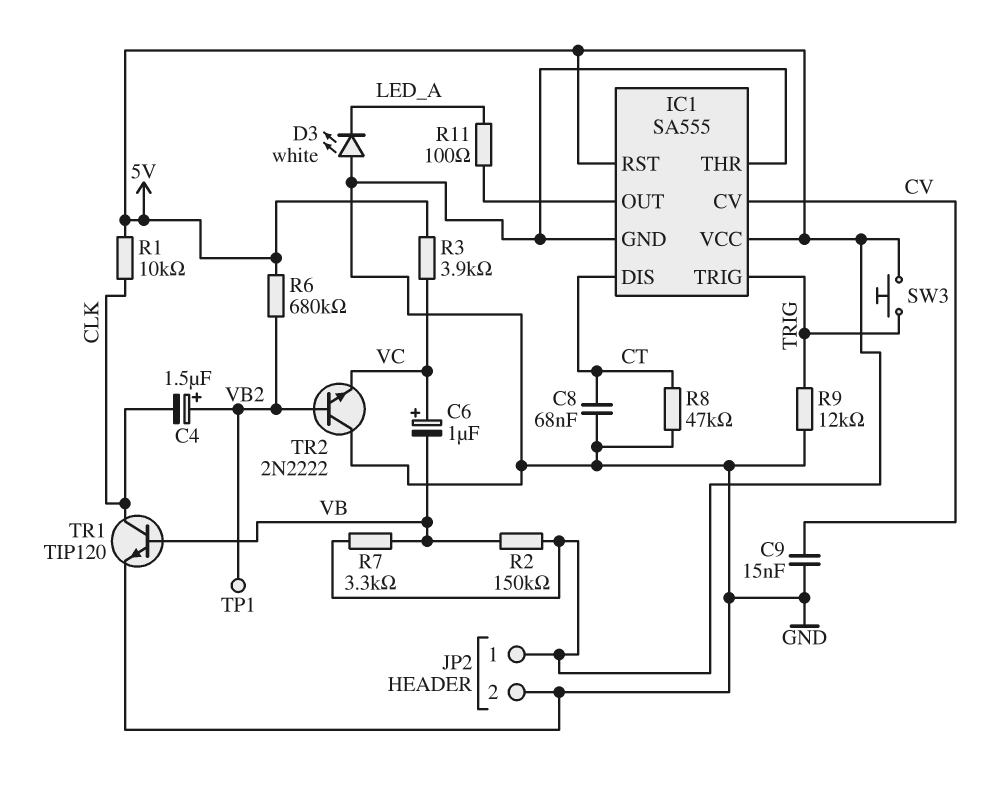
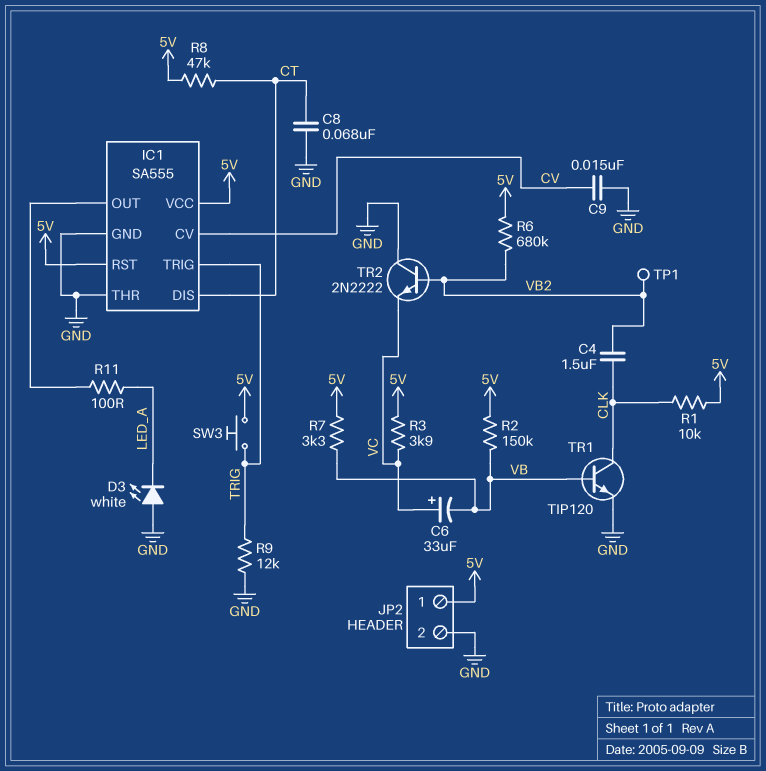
C4: 1.5uF (plus VB2, minus CLK) -> 1.5uF (CLK, VB2)
C6: 1uF (plus VC, minus VB) -> 33uF (plus VC, minus VB)
R8: 47k (CT, GND) -> 47k (5V, CT)

